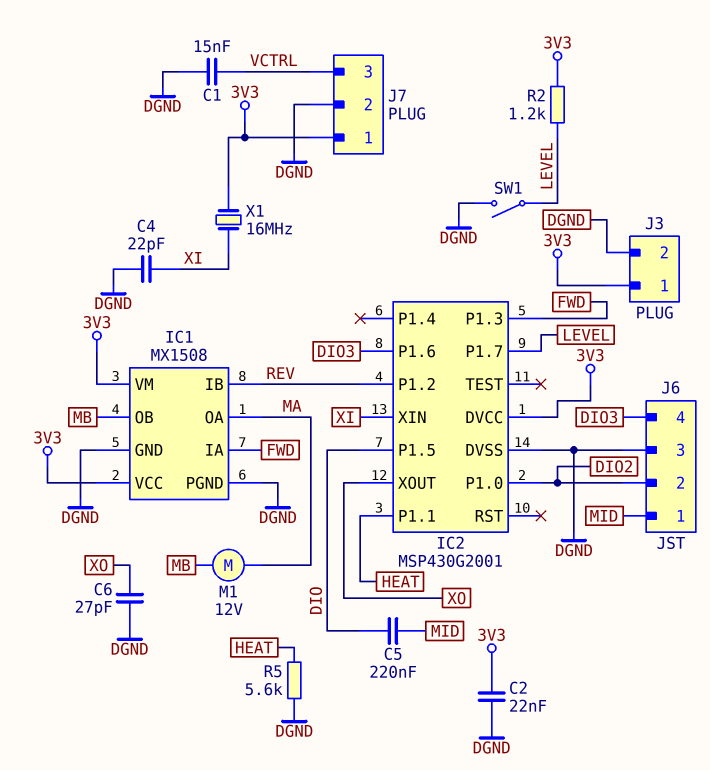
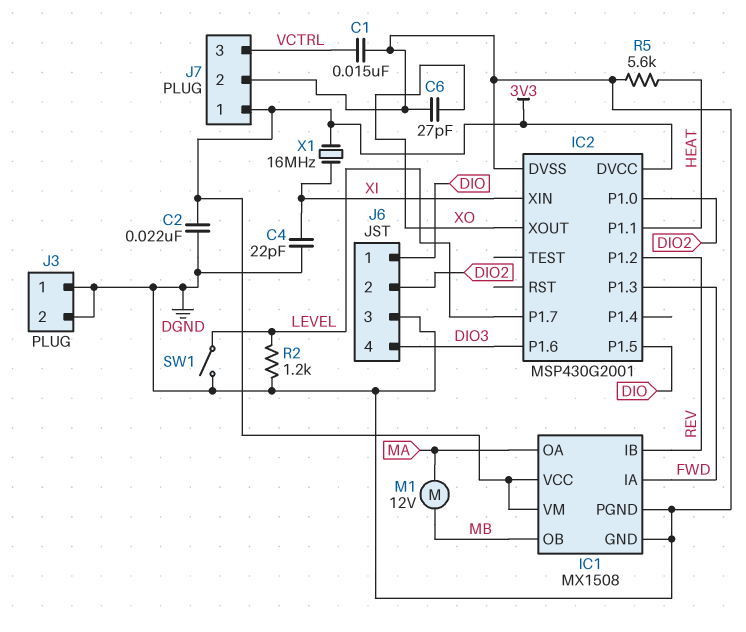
C5: 220nF (DIO, MID) -> none
J3 pin 1: 3V3 -> DGND
J6 pin 1: MID -> DIO
R2: 1.2k (3V3, LEVEL) -> 1.2k (DGND, LEVEL)

